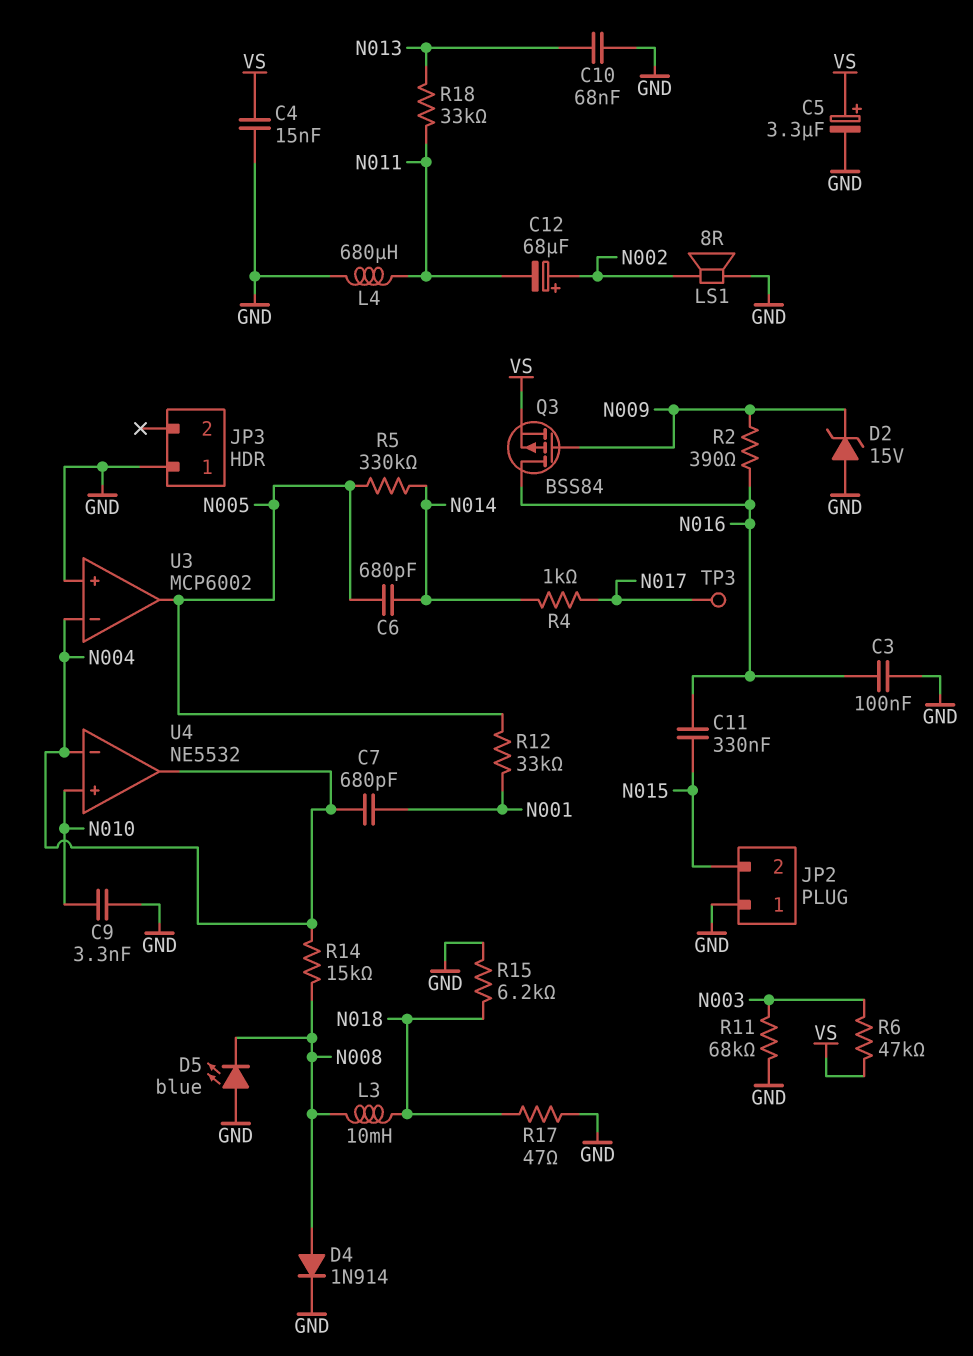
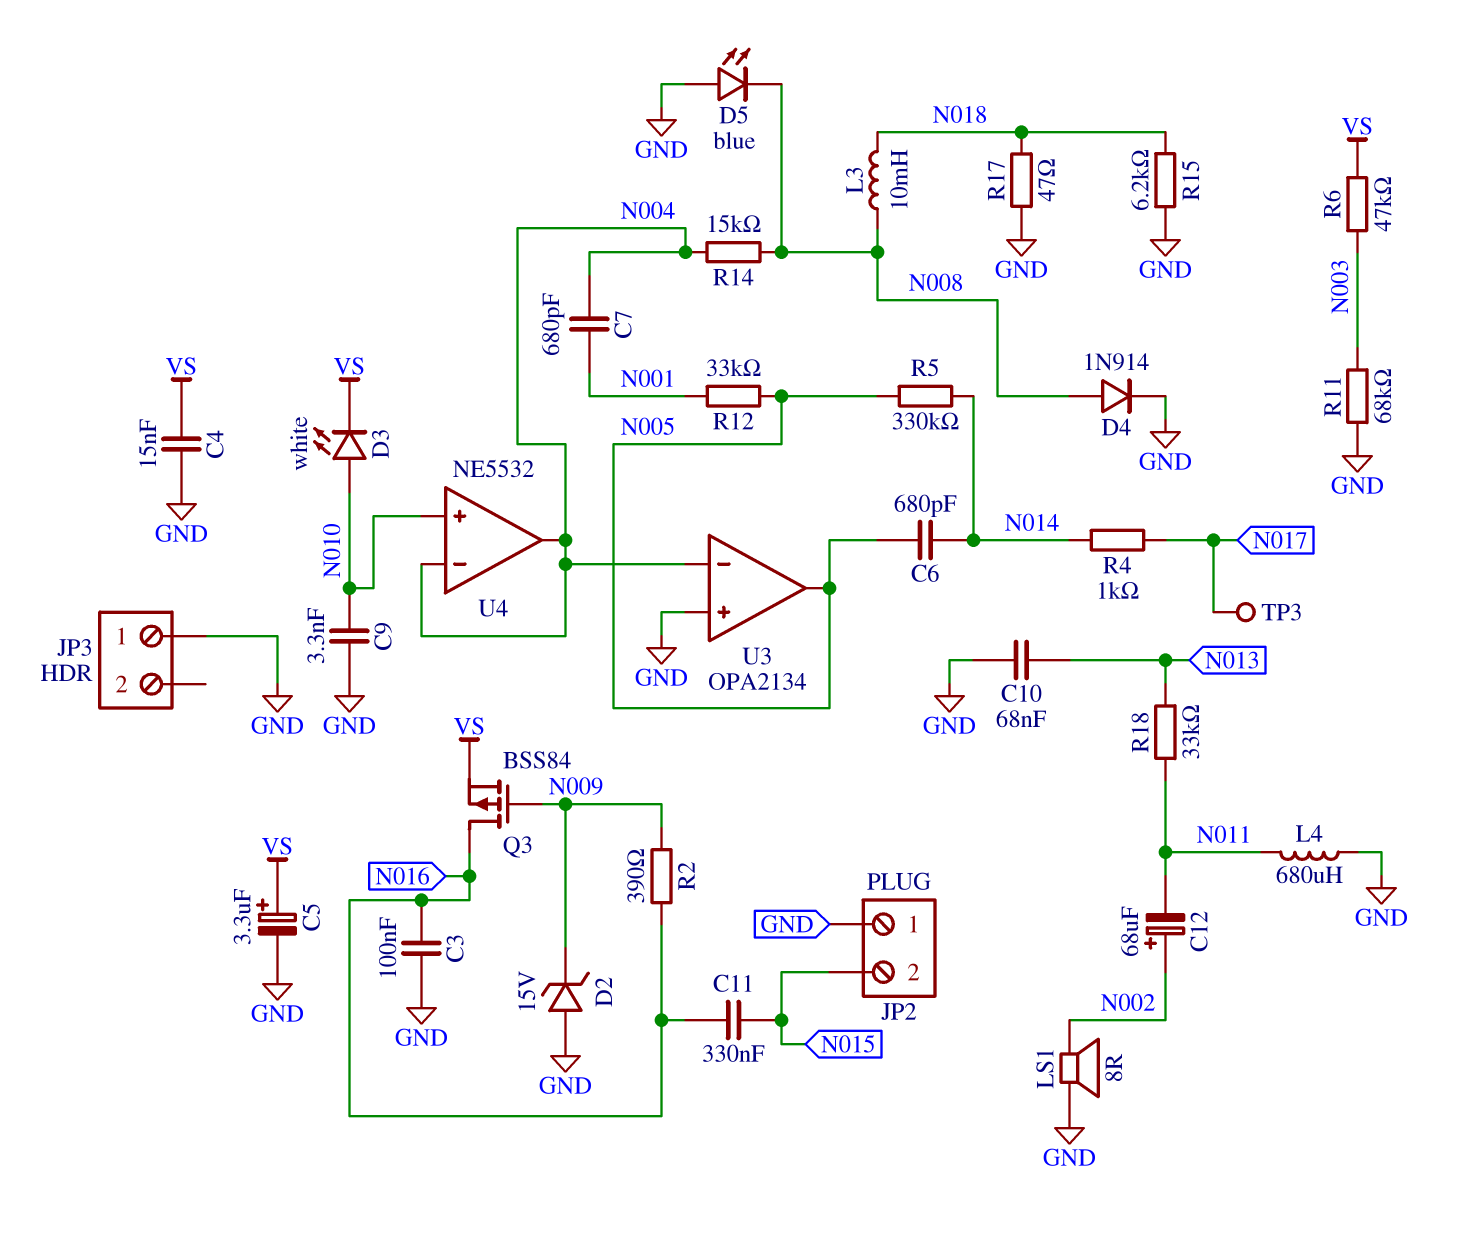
D3: none -> LED white (A N010, K VS)
U3: MCP6002 -> OPA2134

